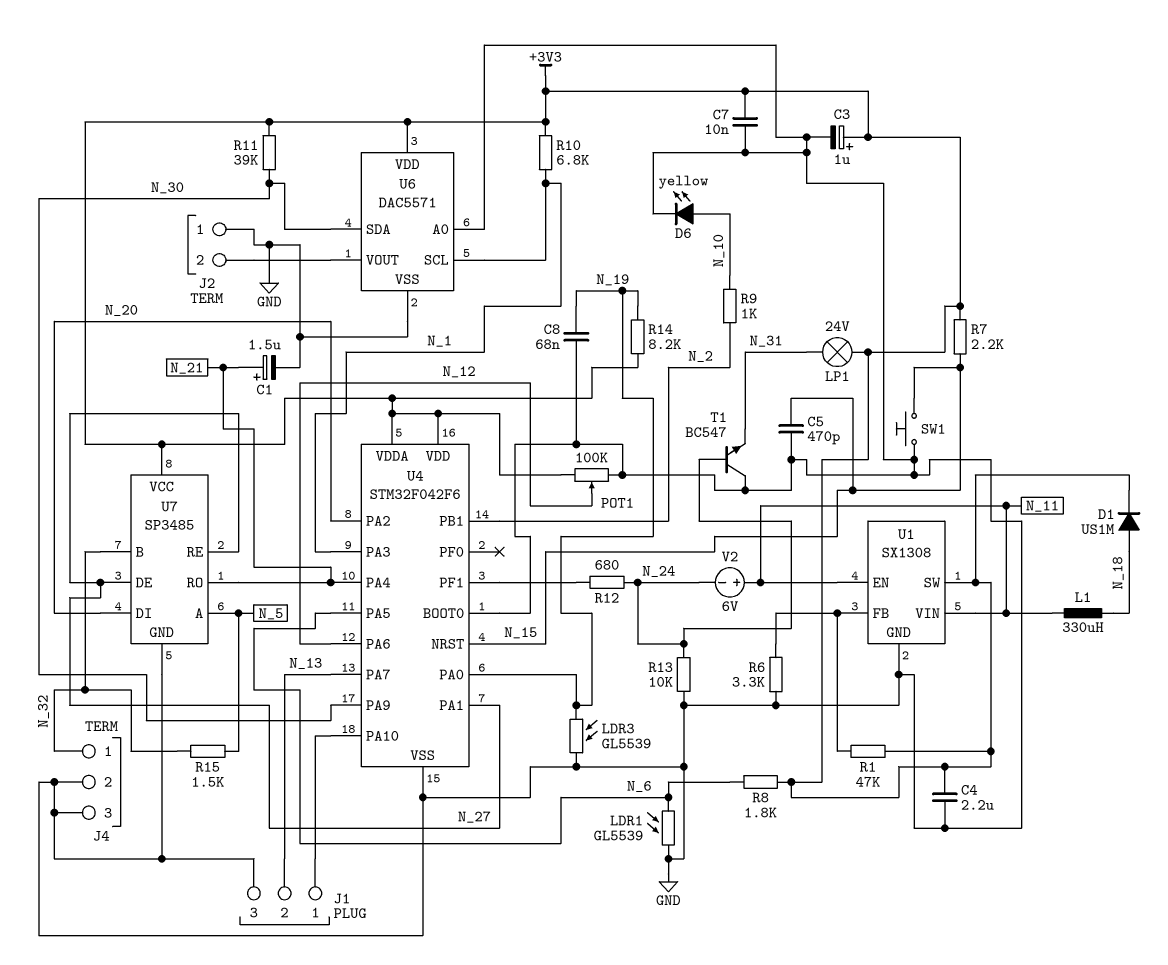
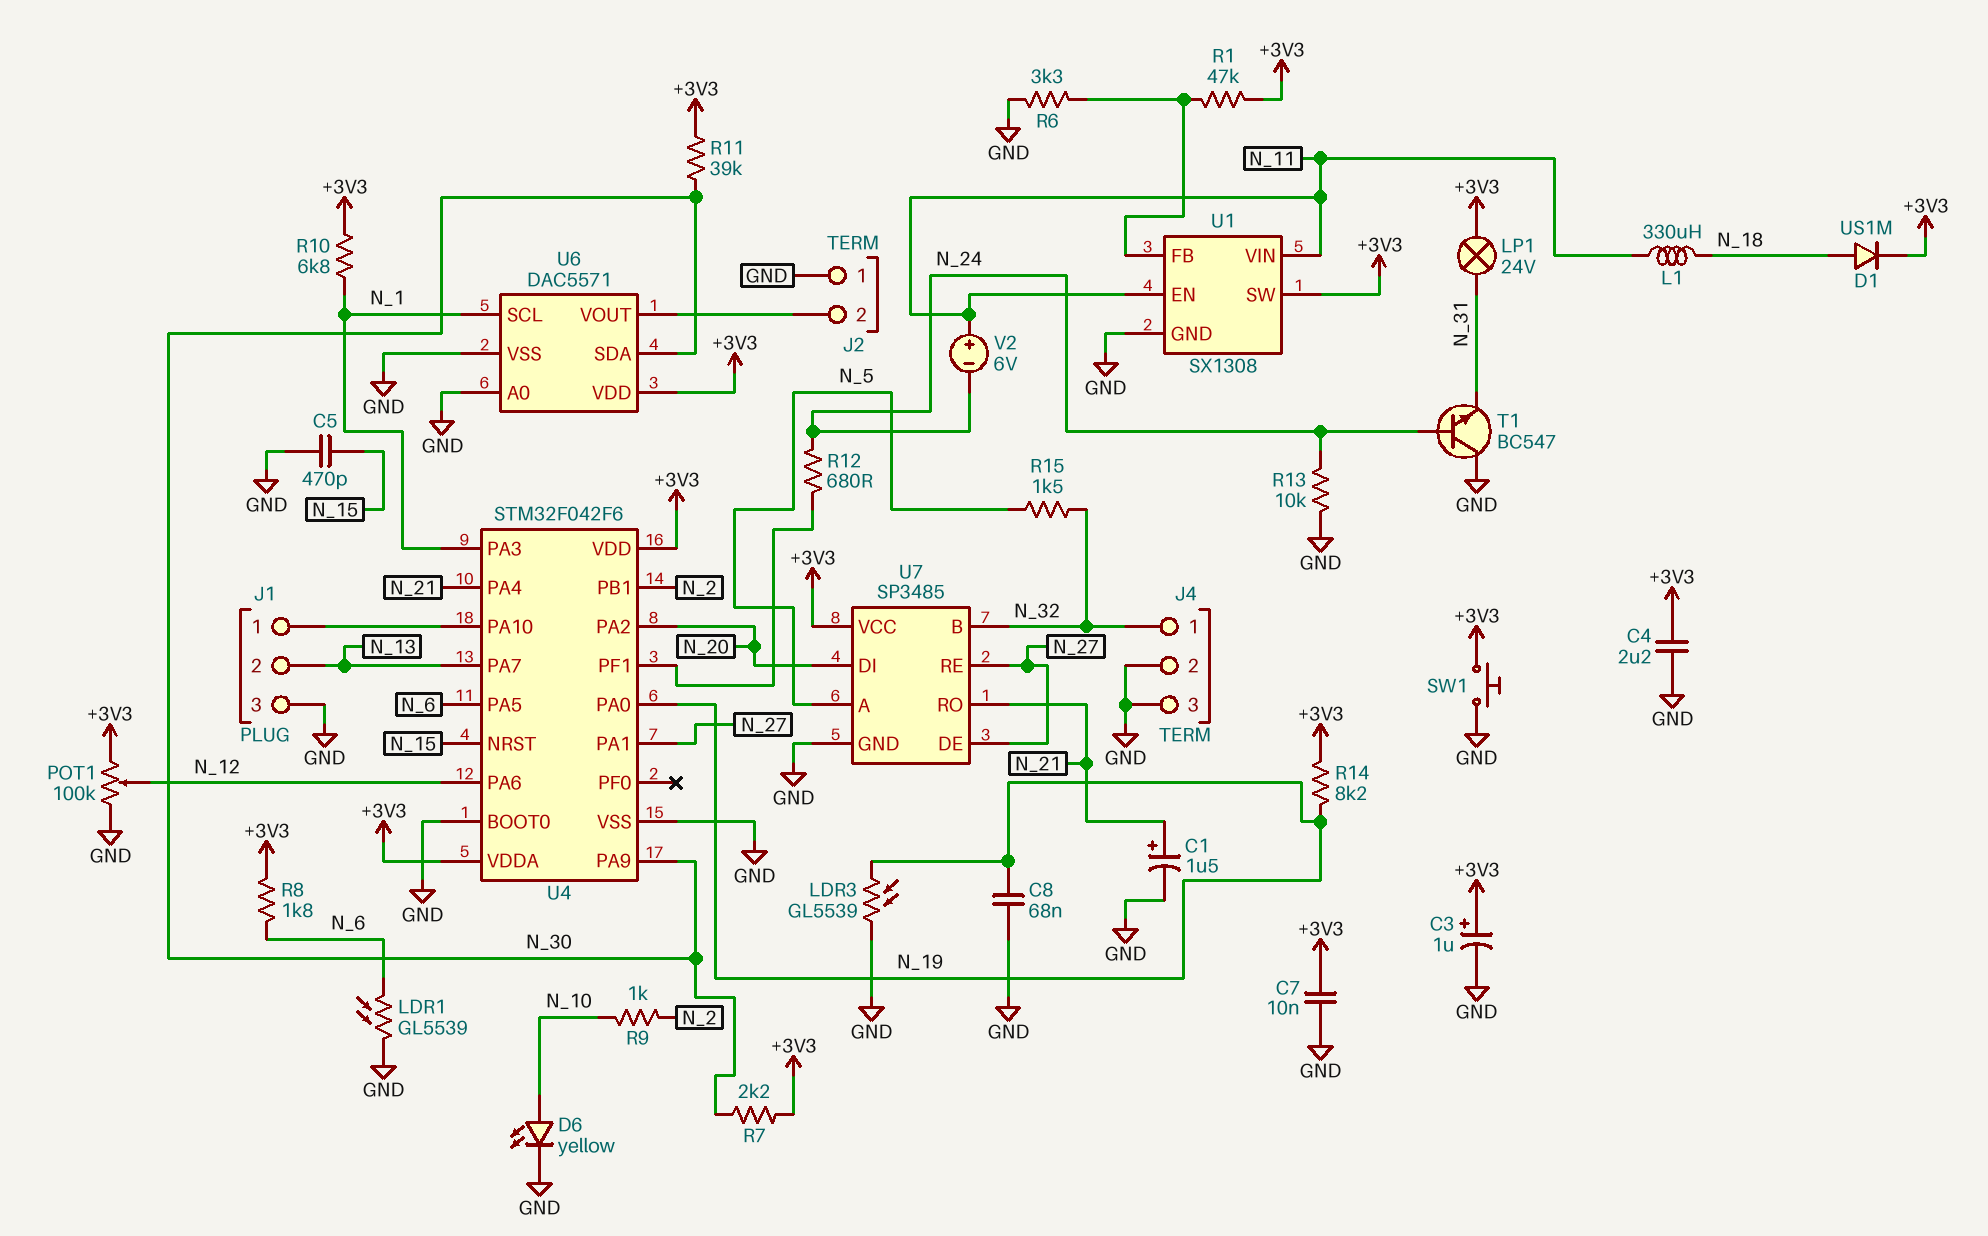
R7: 2.2k (+3V3, N_15) -> 2.2k (+3V3, N_30)
SW1: button (GND, N_15) -> button (+3V3, GND)

